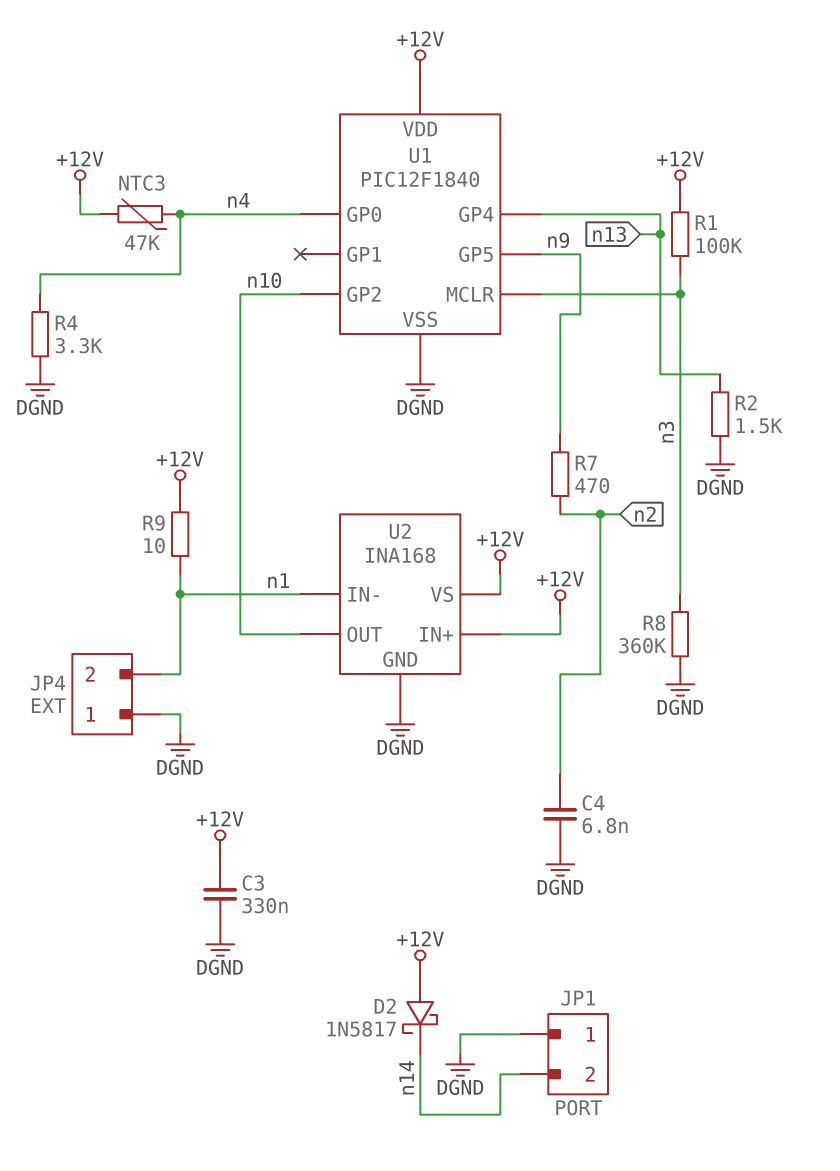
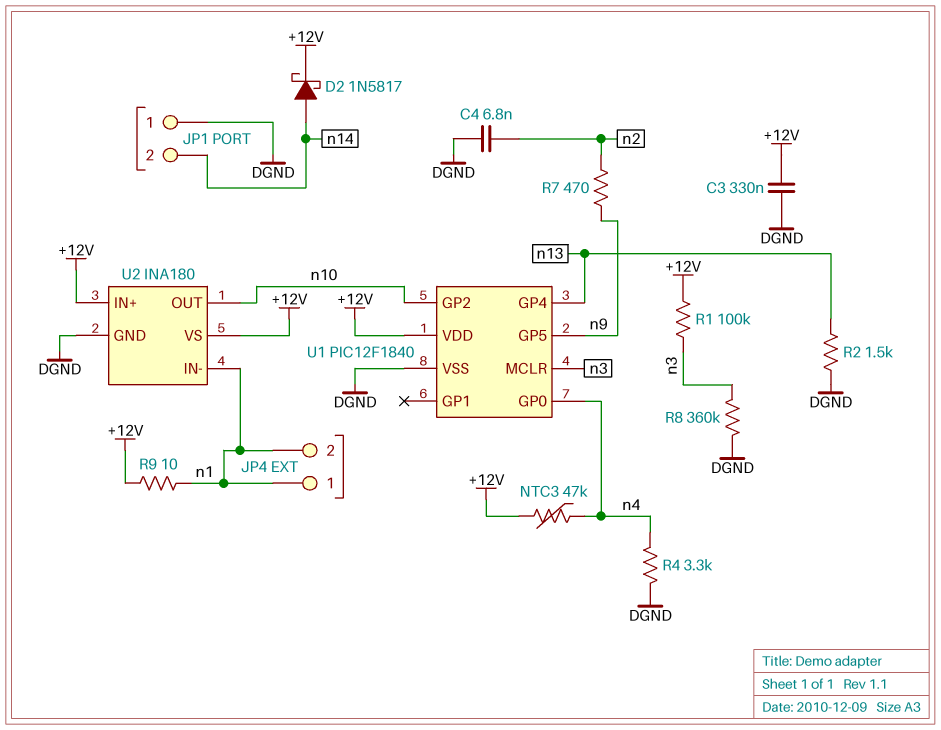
D2: schottky 1N5817 (A +12V, K n14) -> schottky 1N5817 (A n14, K +12V)
JP4 pin 1: DGND -> n1
U2: INA168 -> INA180

